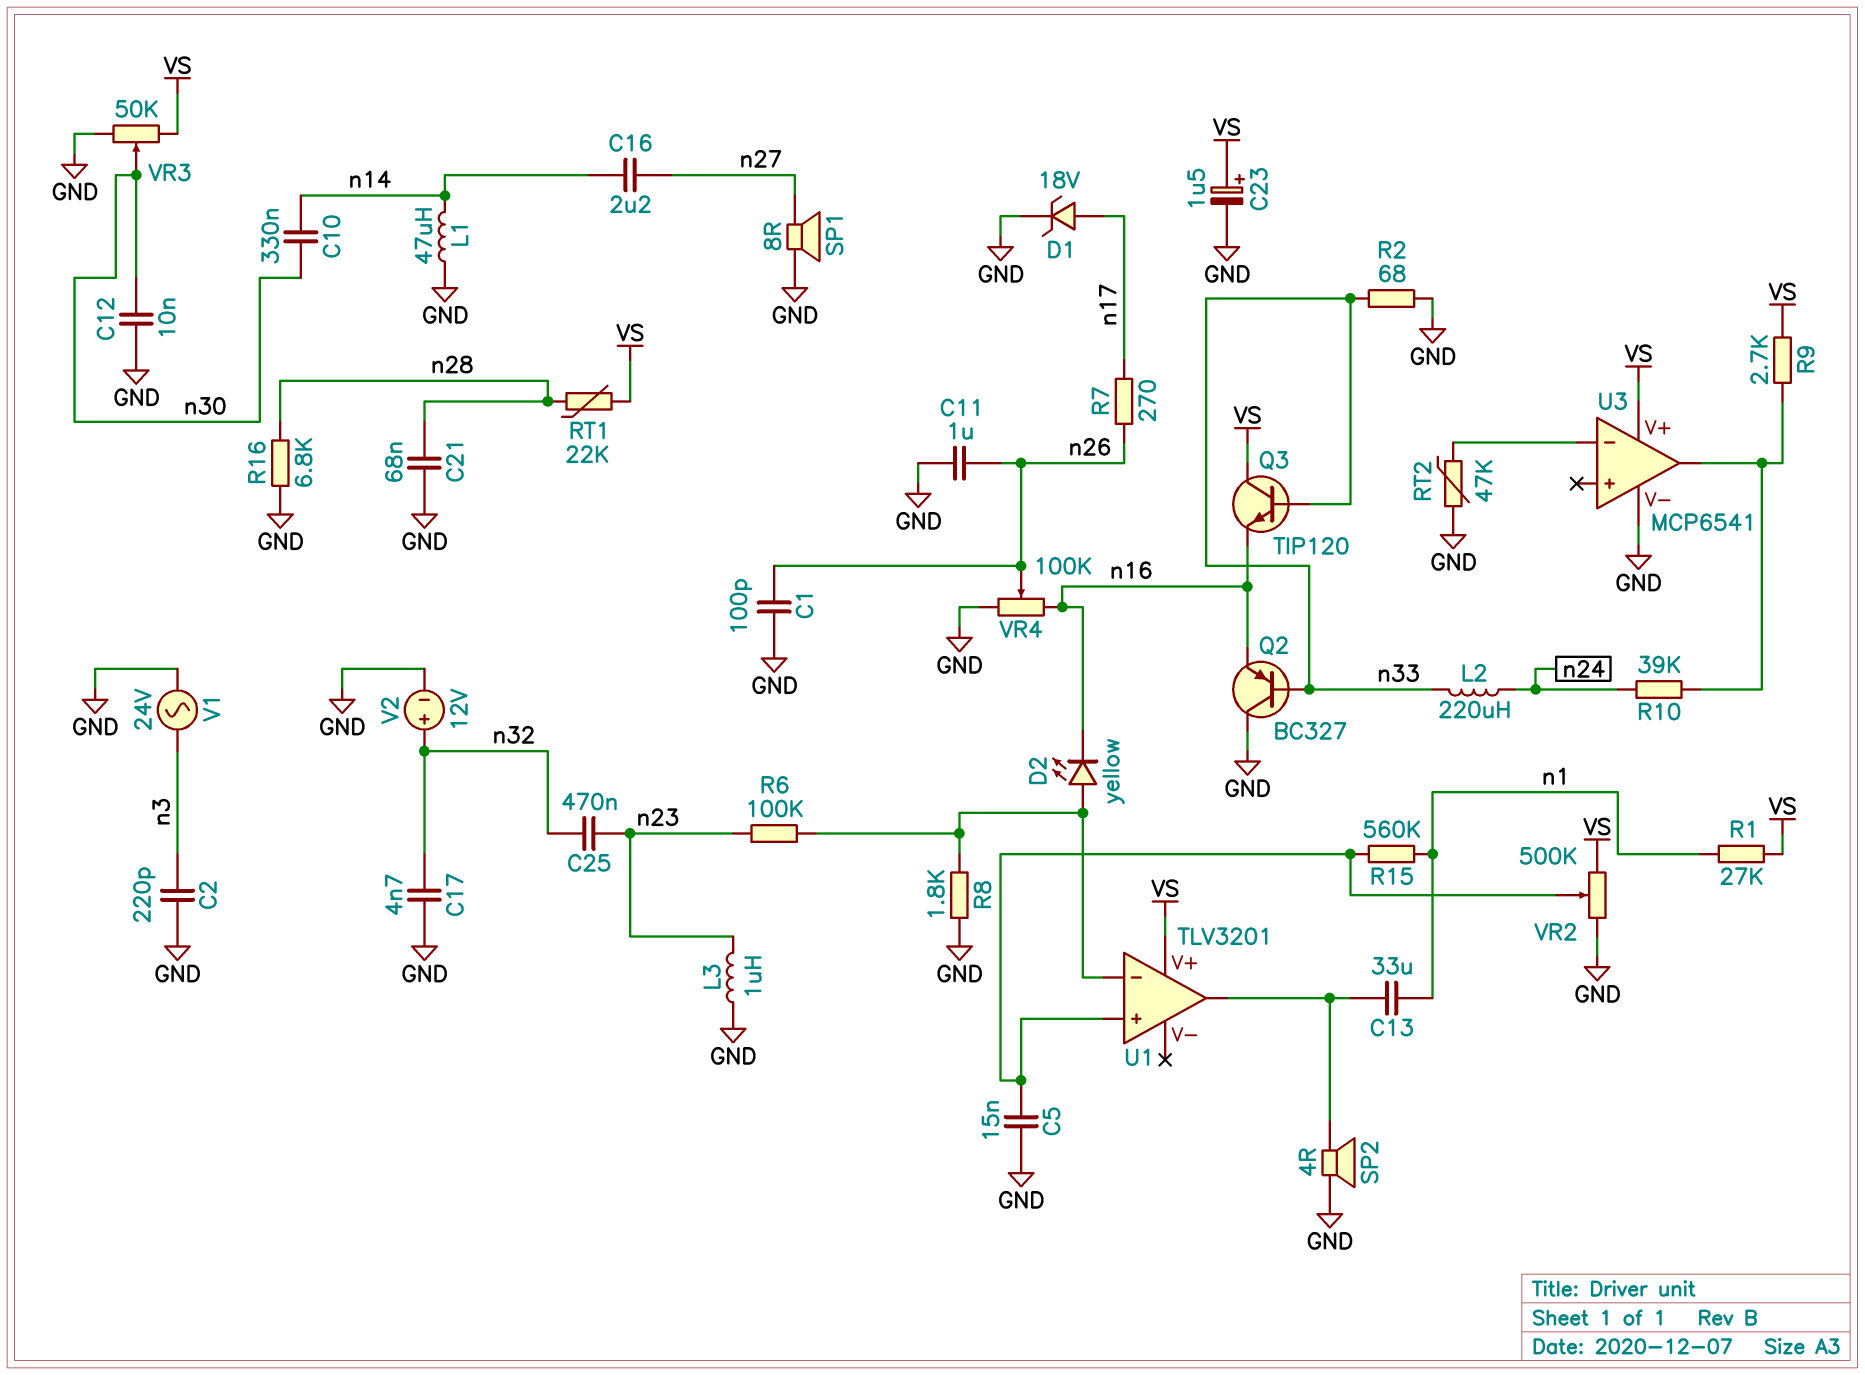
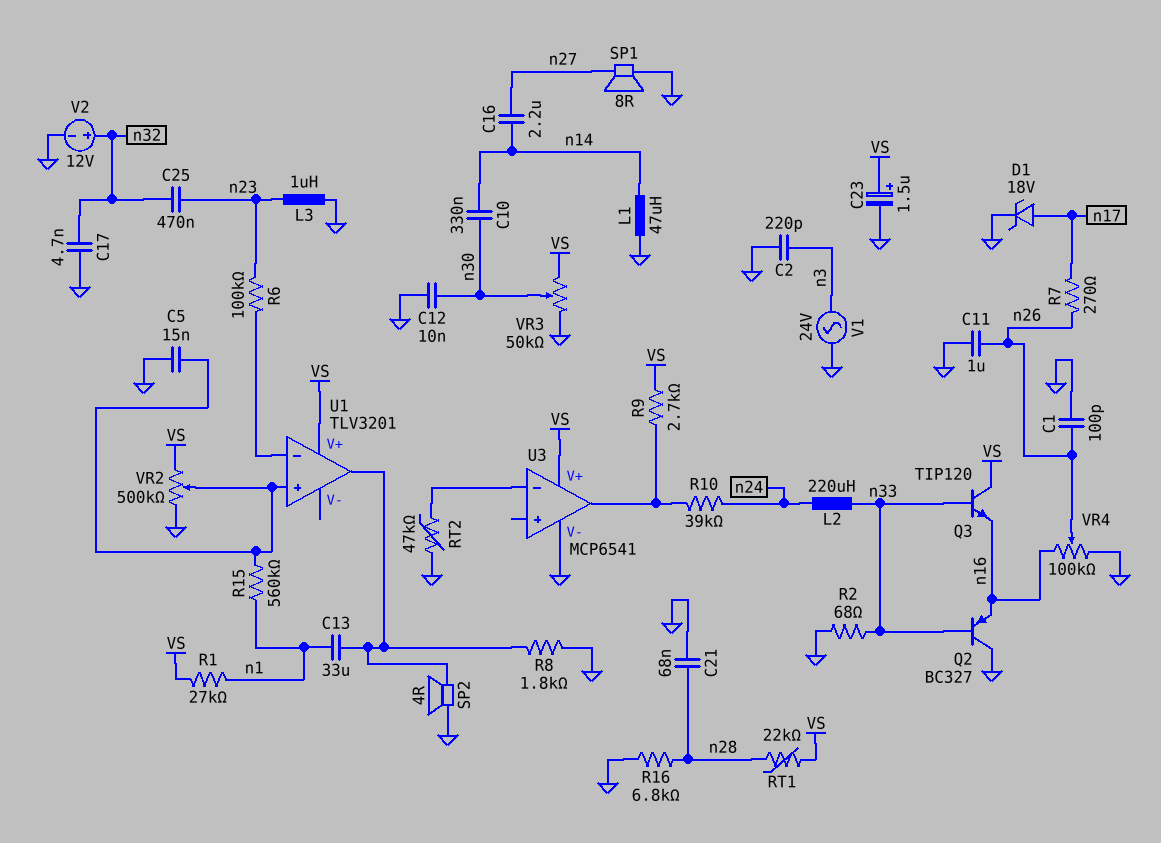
D2: LED yellow (A U1/in-, K n16) -> none
R8: 1.8k (GND, U1/in-) -> 1.8k (GND, U1/out)

